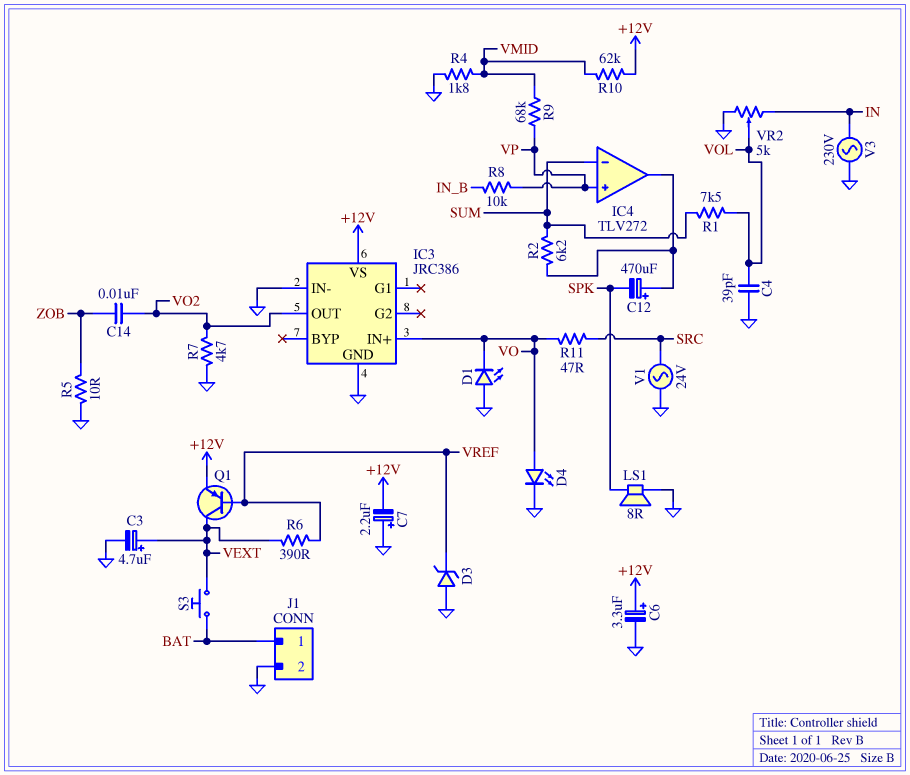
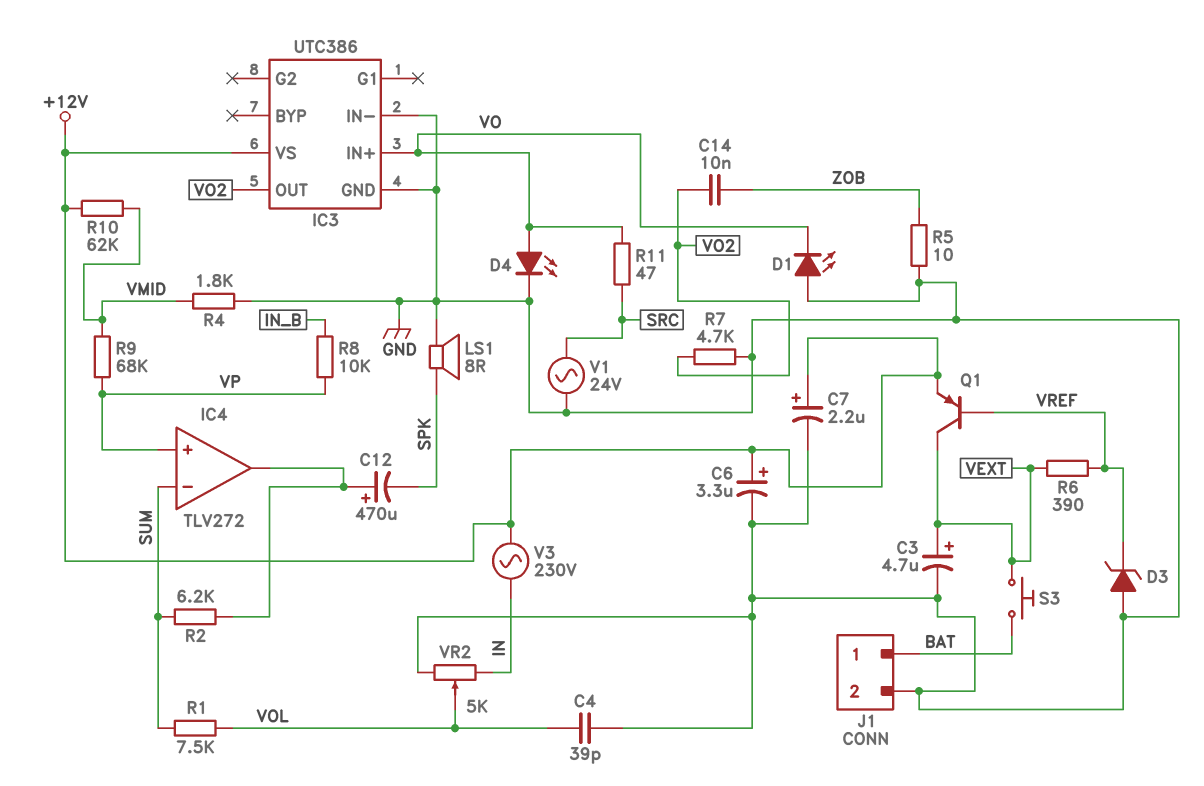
C7: 2.2uF (plus GND, minus +12V) -> 2.2uF (plus +12V, minus GND)
IC3: JRC386 -> UTC386
V3: AC 230V (GND, IN) -> AC 230V (+12V, IN)

